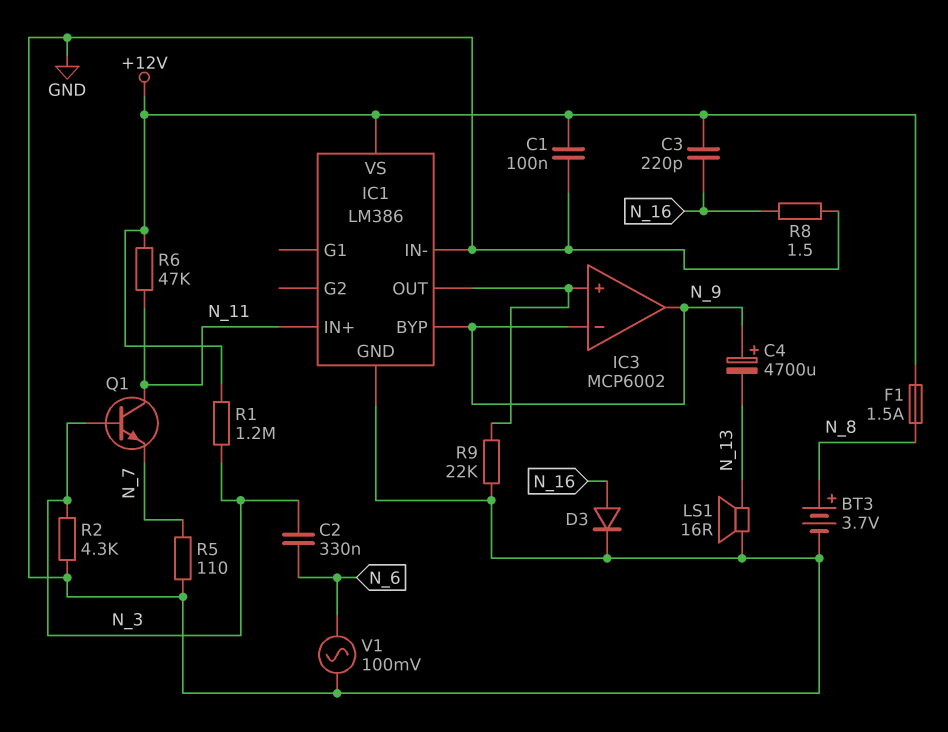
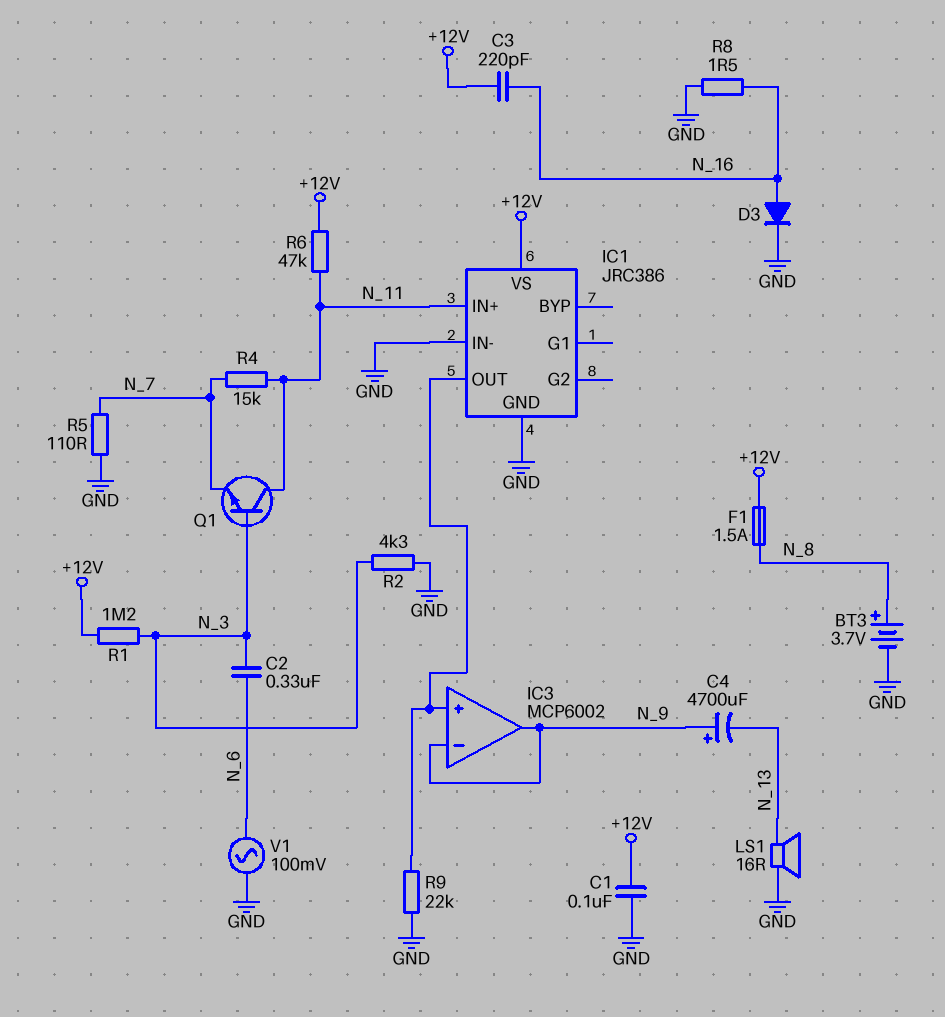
IC1: LM386 -> JRC386
IC1 pin BYP: N_9 -> none
R4: none -> 15k (N_7, N_11)

